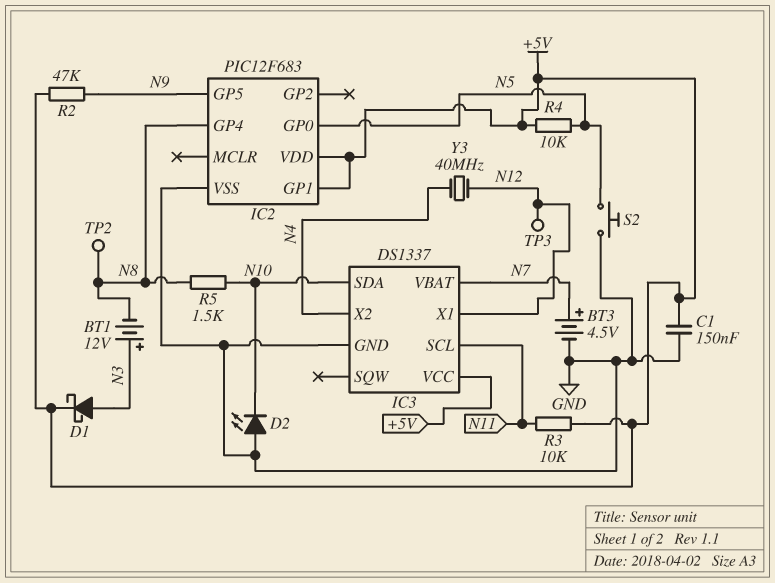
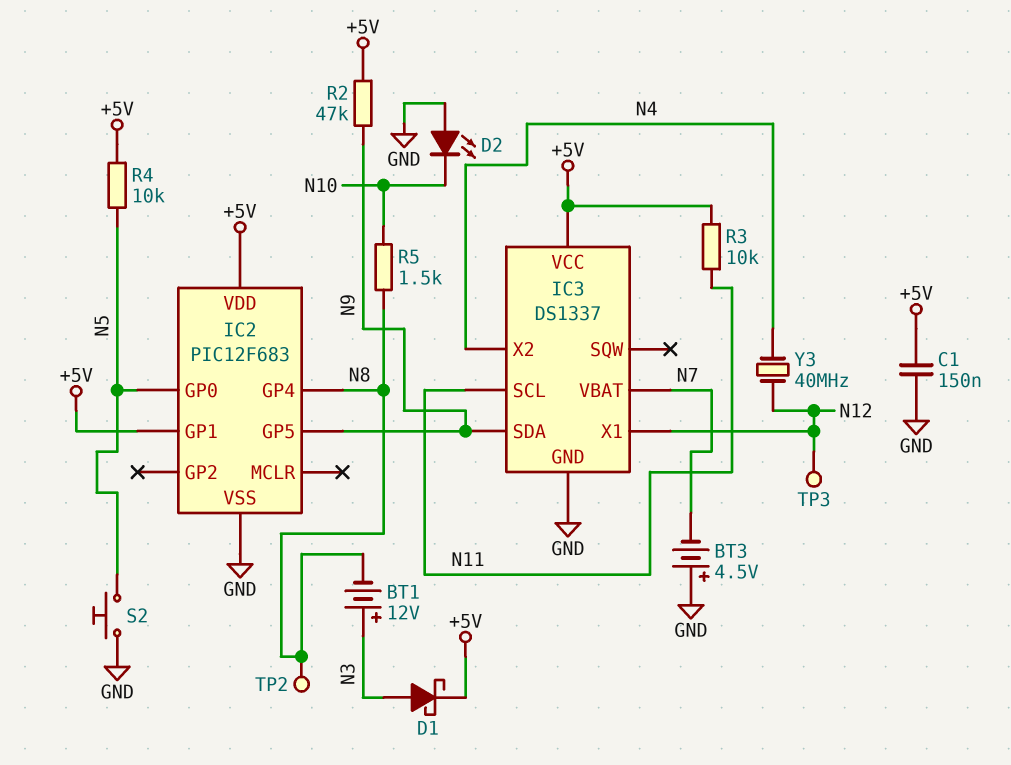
BT3: 4.5V (plus N7, minus GND) -> 4.5V (plus GND, minus N7)
IC3 pin SDA: N10 -> N9

